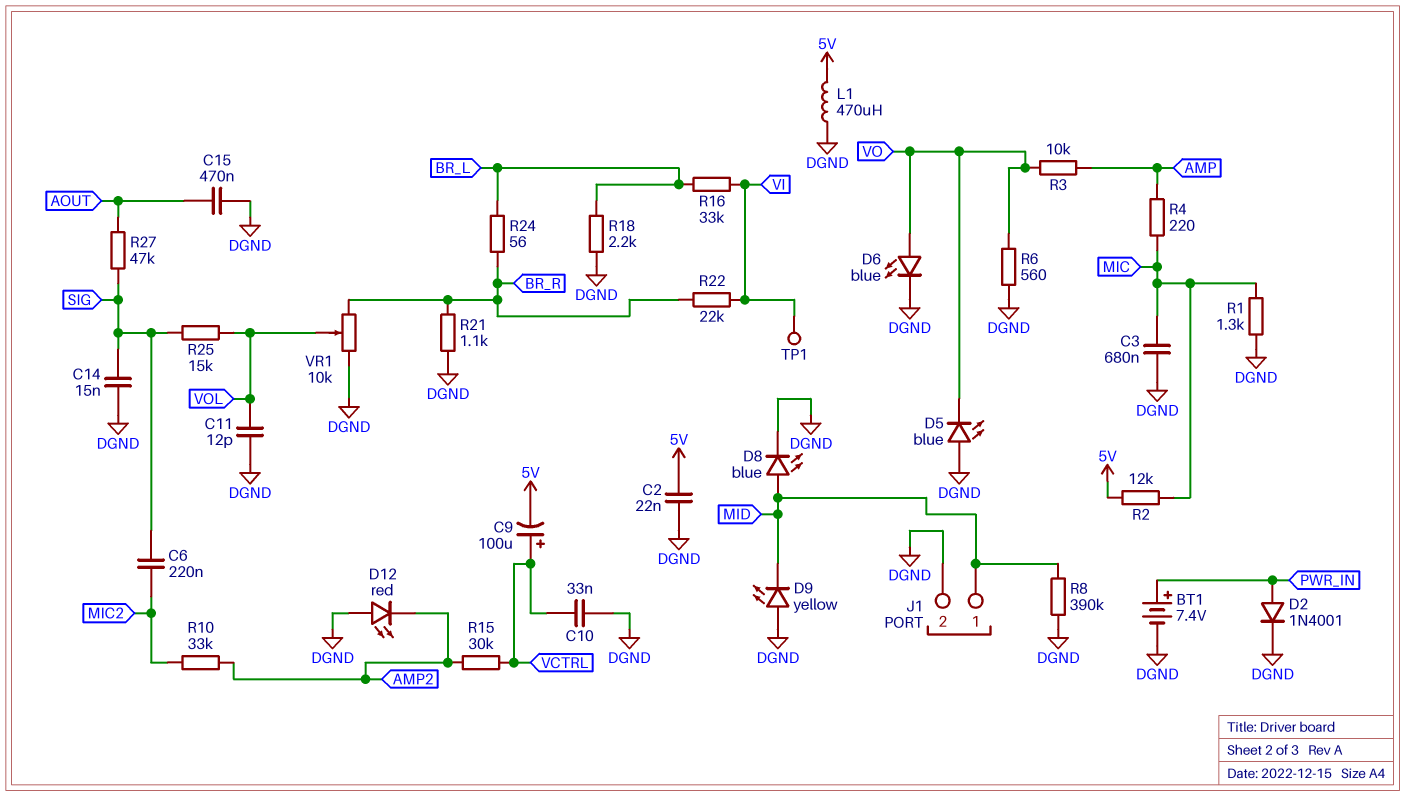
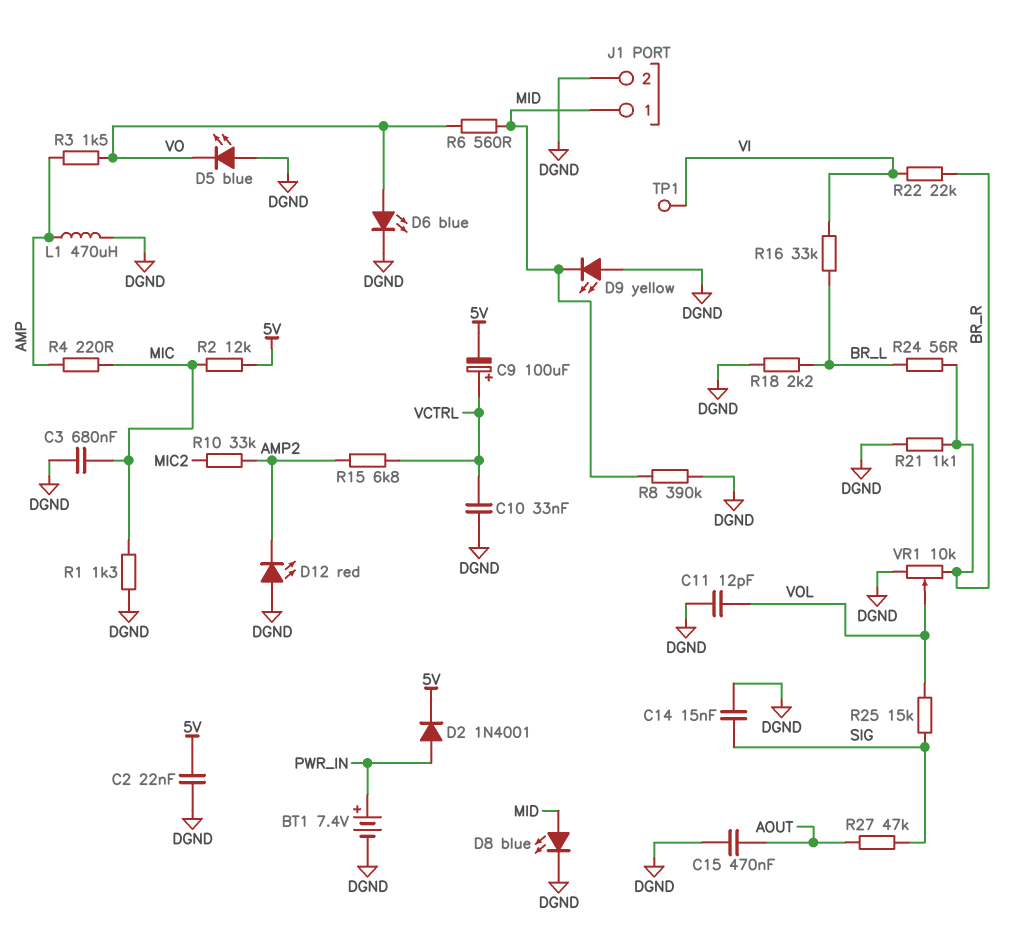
C6: 220nF (MIC2, SIG) -> none
D2: diode 1N4001 (A PWR_IN, K DGND) -> diode 1N4001 (A PWR_IN, K 5V)
L1: 470uH (5V, DGND) -> 470uH (AMP, DGND)
R3: 10k (AMP, VO) -> 1.5k (AMP, VO)
R6: 560 (DGND, VO) -> 560 (MID, VO)
R15: 30k (AMP2, VCTRL) -> 6.8k (AMP2, VCTRL)

